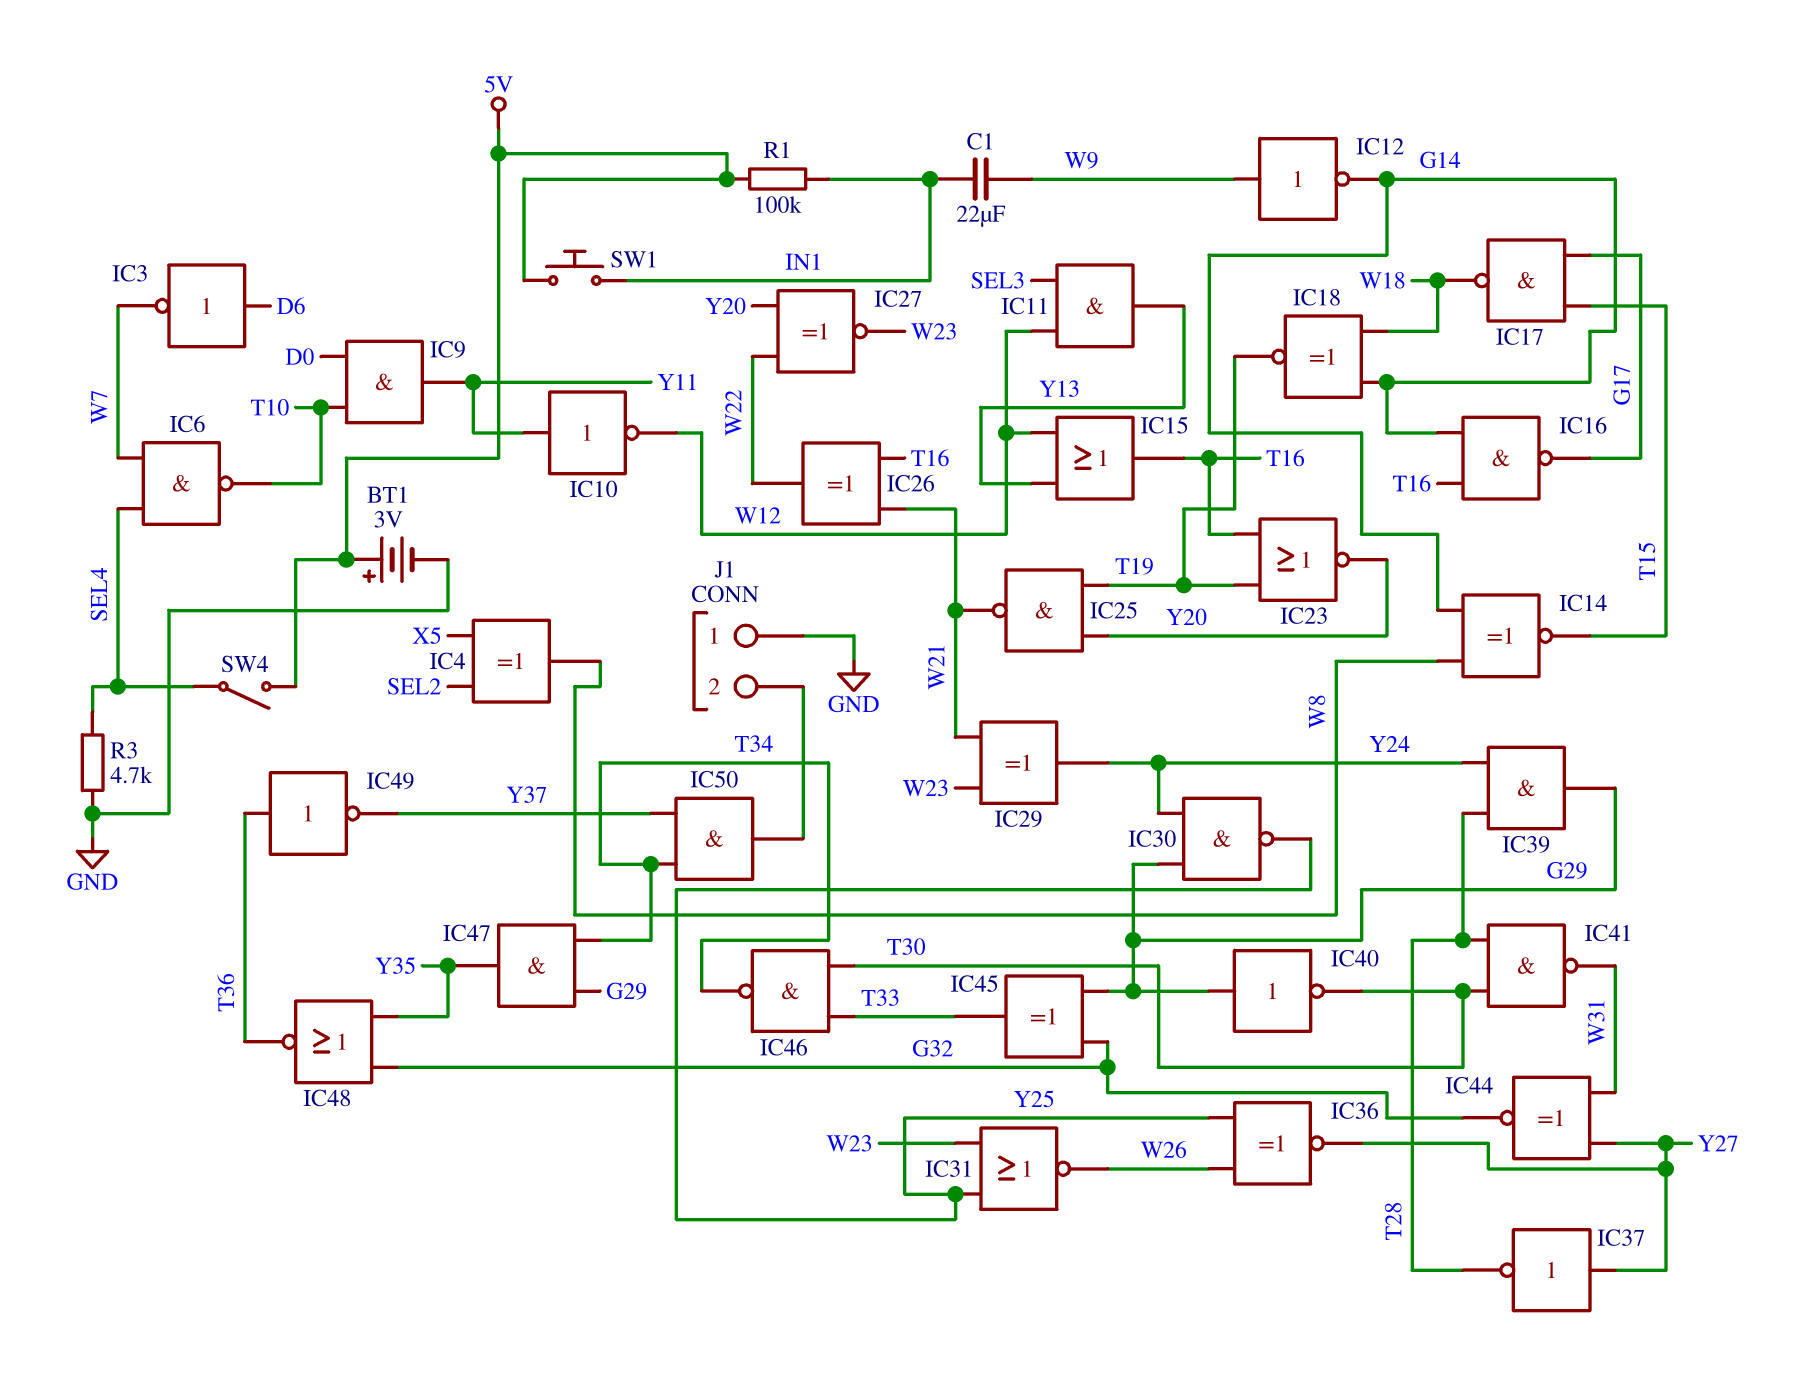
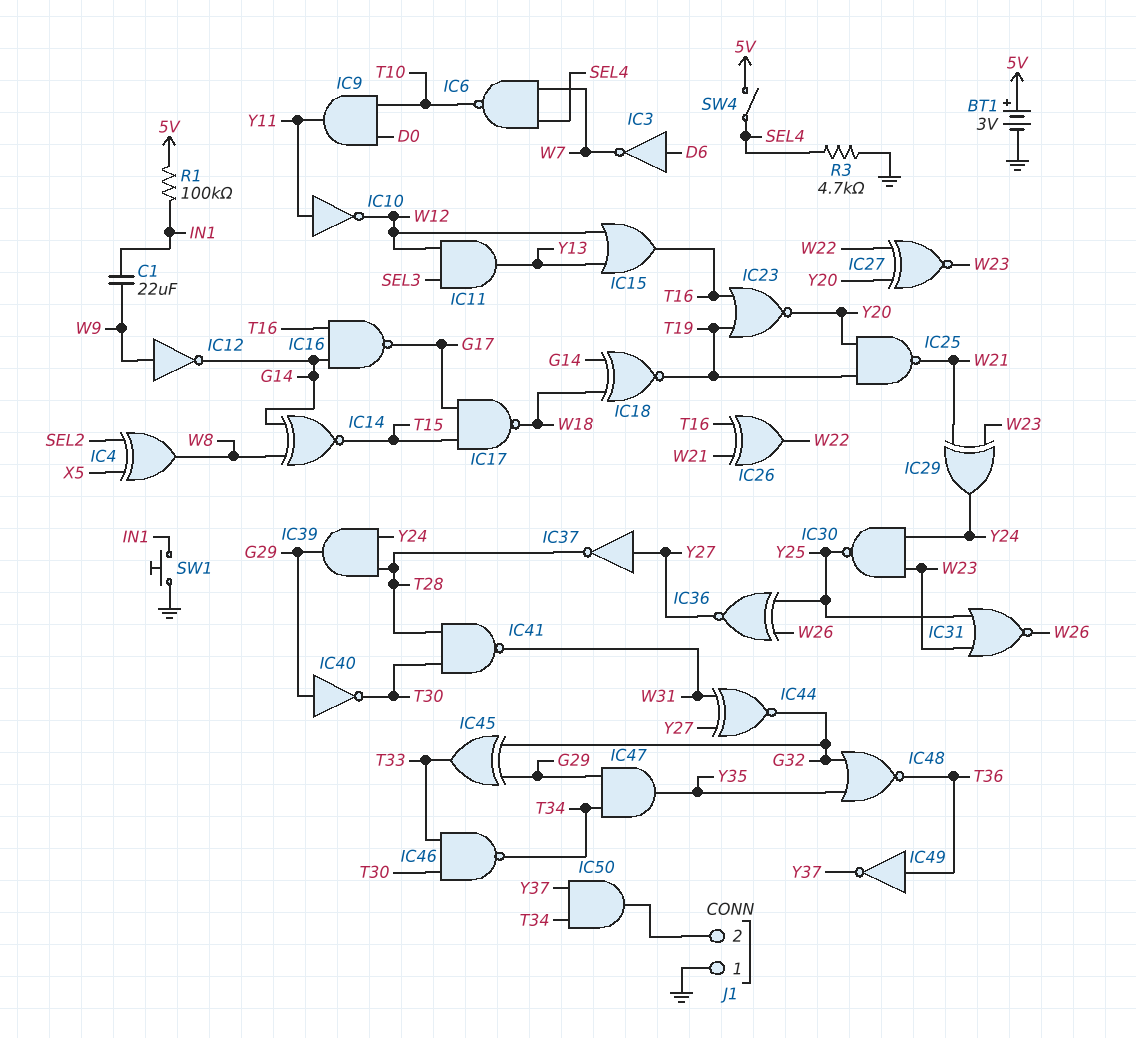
IC30: NAND (in G29, in Y24, out Y25) -> NAND (in W23, in Y24, out Y25)
SW1: button (5V, IN1) -> button (GND, IN1)

